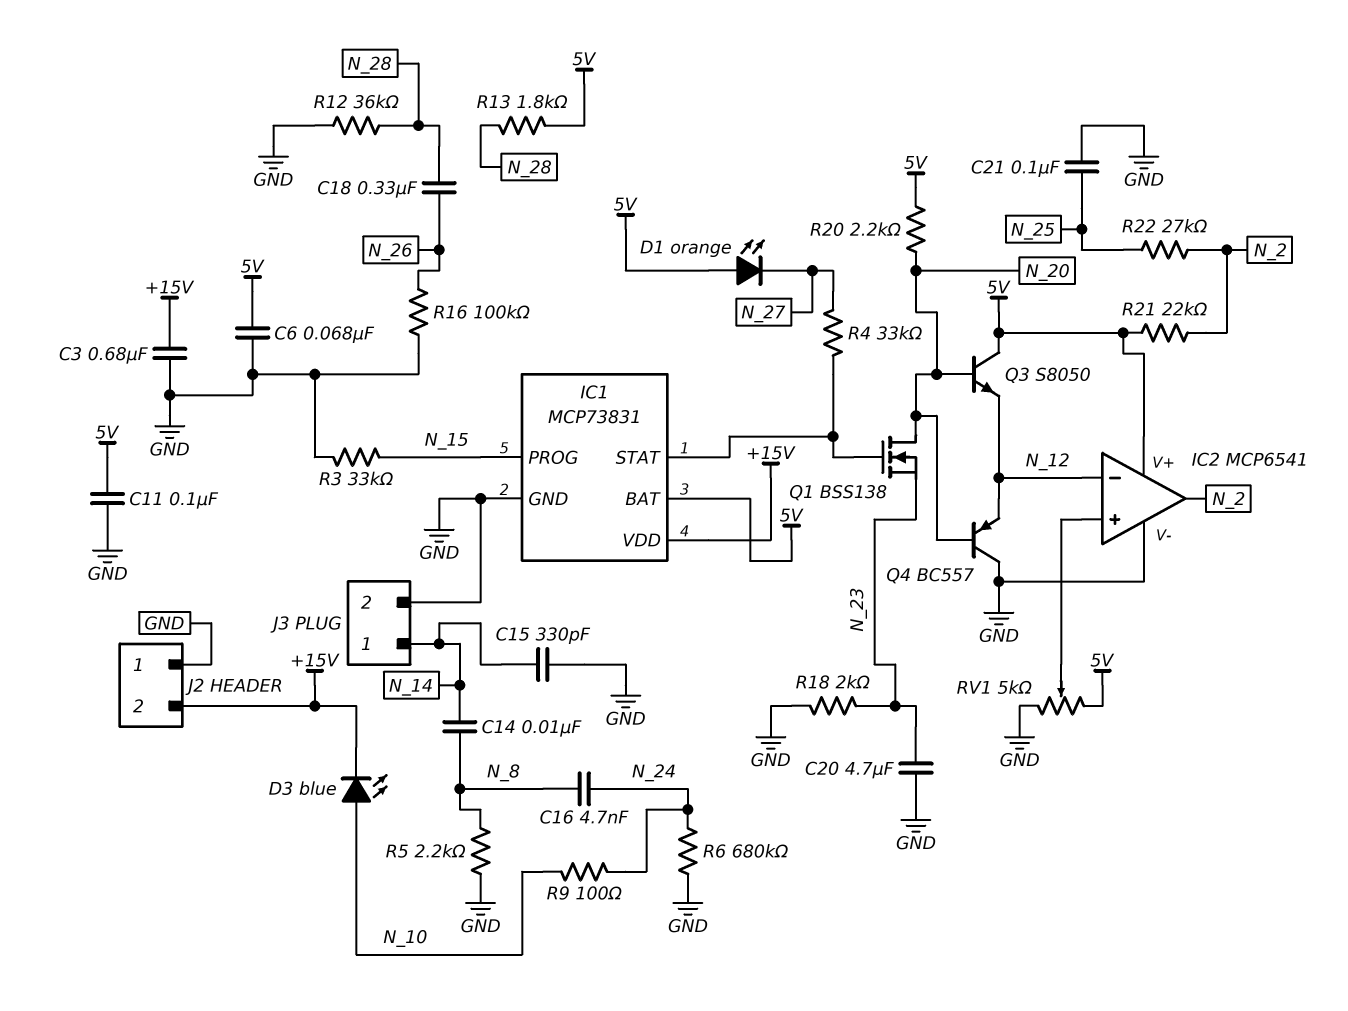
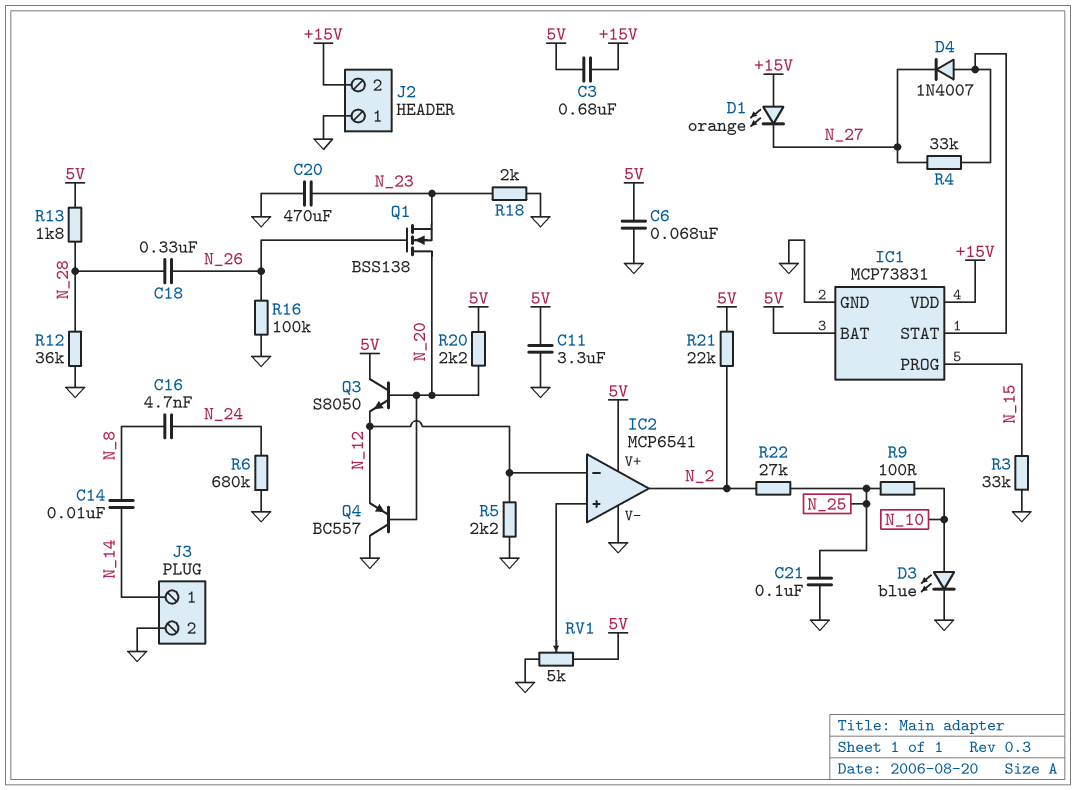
C3: 680nF (+15V, GND) -> 680nF (+15V, 5V)
C11: 100nF (5V, GND) -> 3.3uF (5V, GND)
C15: 330pF (GND, N_14) -> none
C20: 4.7uF (GND, N_23) -> 470uF (GND, N_23)
D1: LED orange (A 5V, K N_27) -> LED orange (A +15V, K N_27)
D3: LED blue (A N_10, K +15V) -> LED blue (A N_10, K GND)
D4: none -> diode 1N4007 (A IC1/STAT, K N_27)
Q1: NMOS BSS138 (G IC1/STAT, D N_20, S N_23) -> NMOS BSS138 (G N_26, D N_20, S N_23)
R5: 2.2k (GND, N_8) -> 2.2k (GND, N_12)
R9: 100 (N_10, N_24) -> 100 (N_10, N_25)

